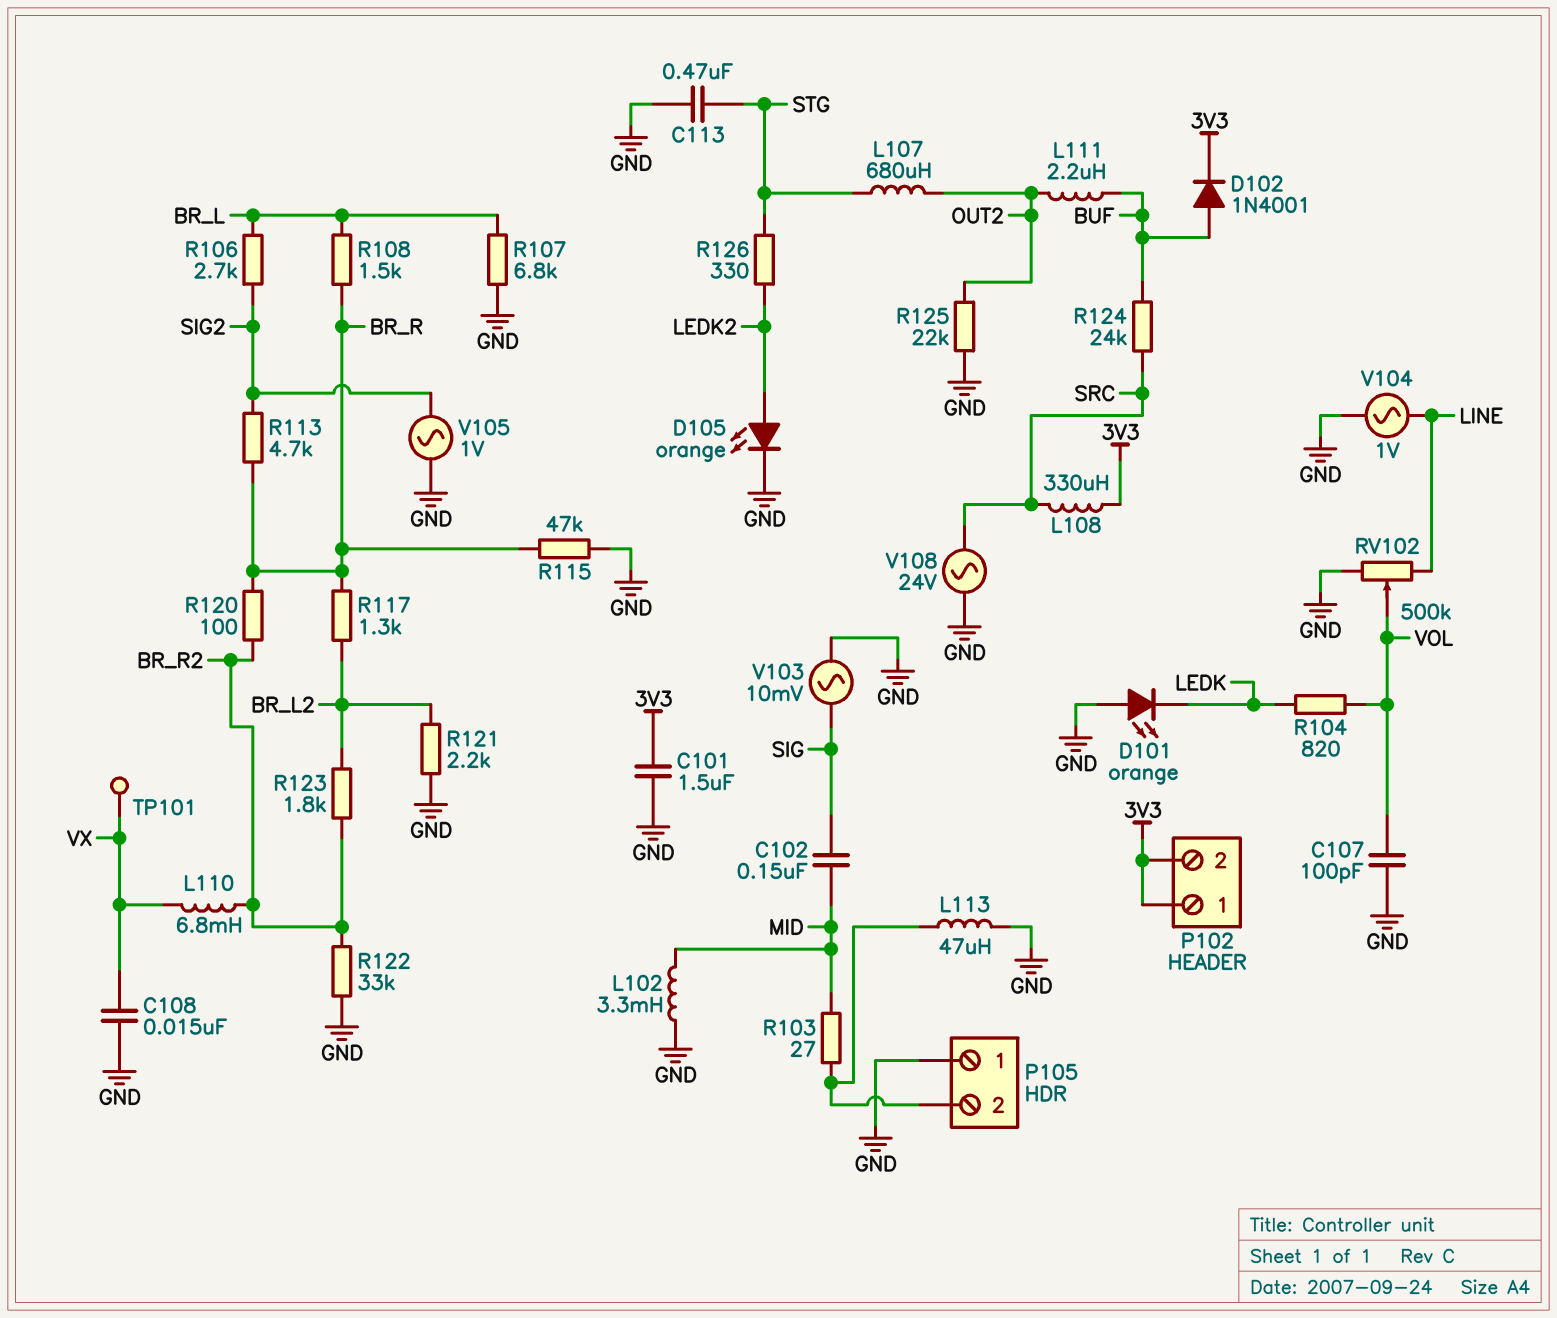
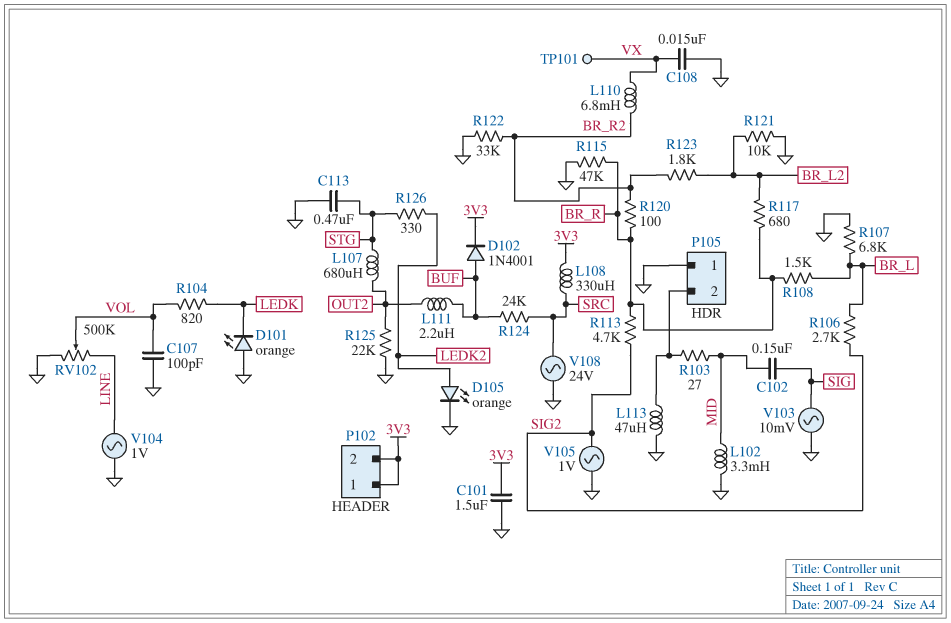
R117: 1.3k (BR_L2, BR_R) -> 680 (BR_L2, BR_R)
R121: 2.2k (BR_L2, GND) -> 10k (BR_L2, GND)

